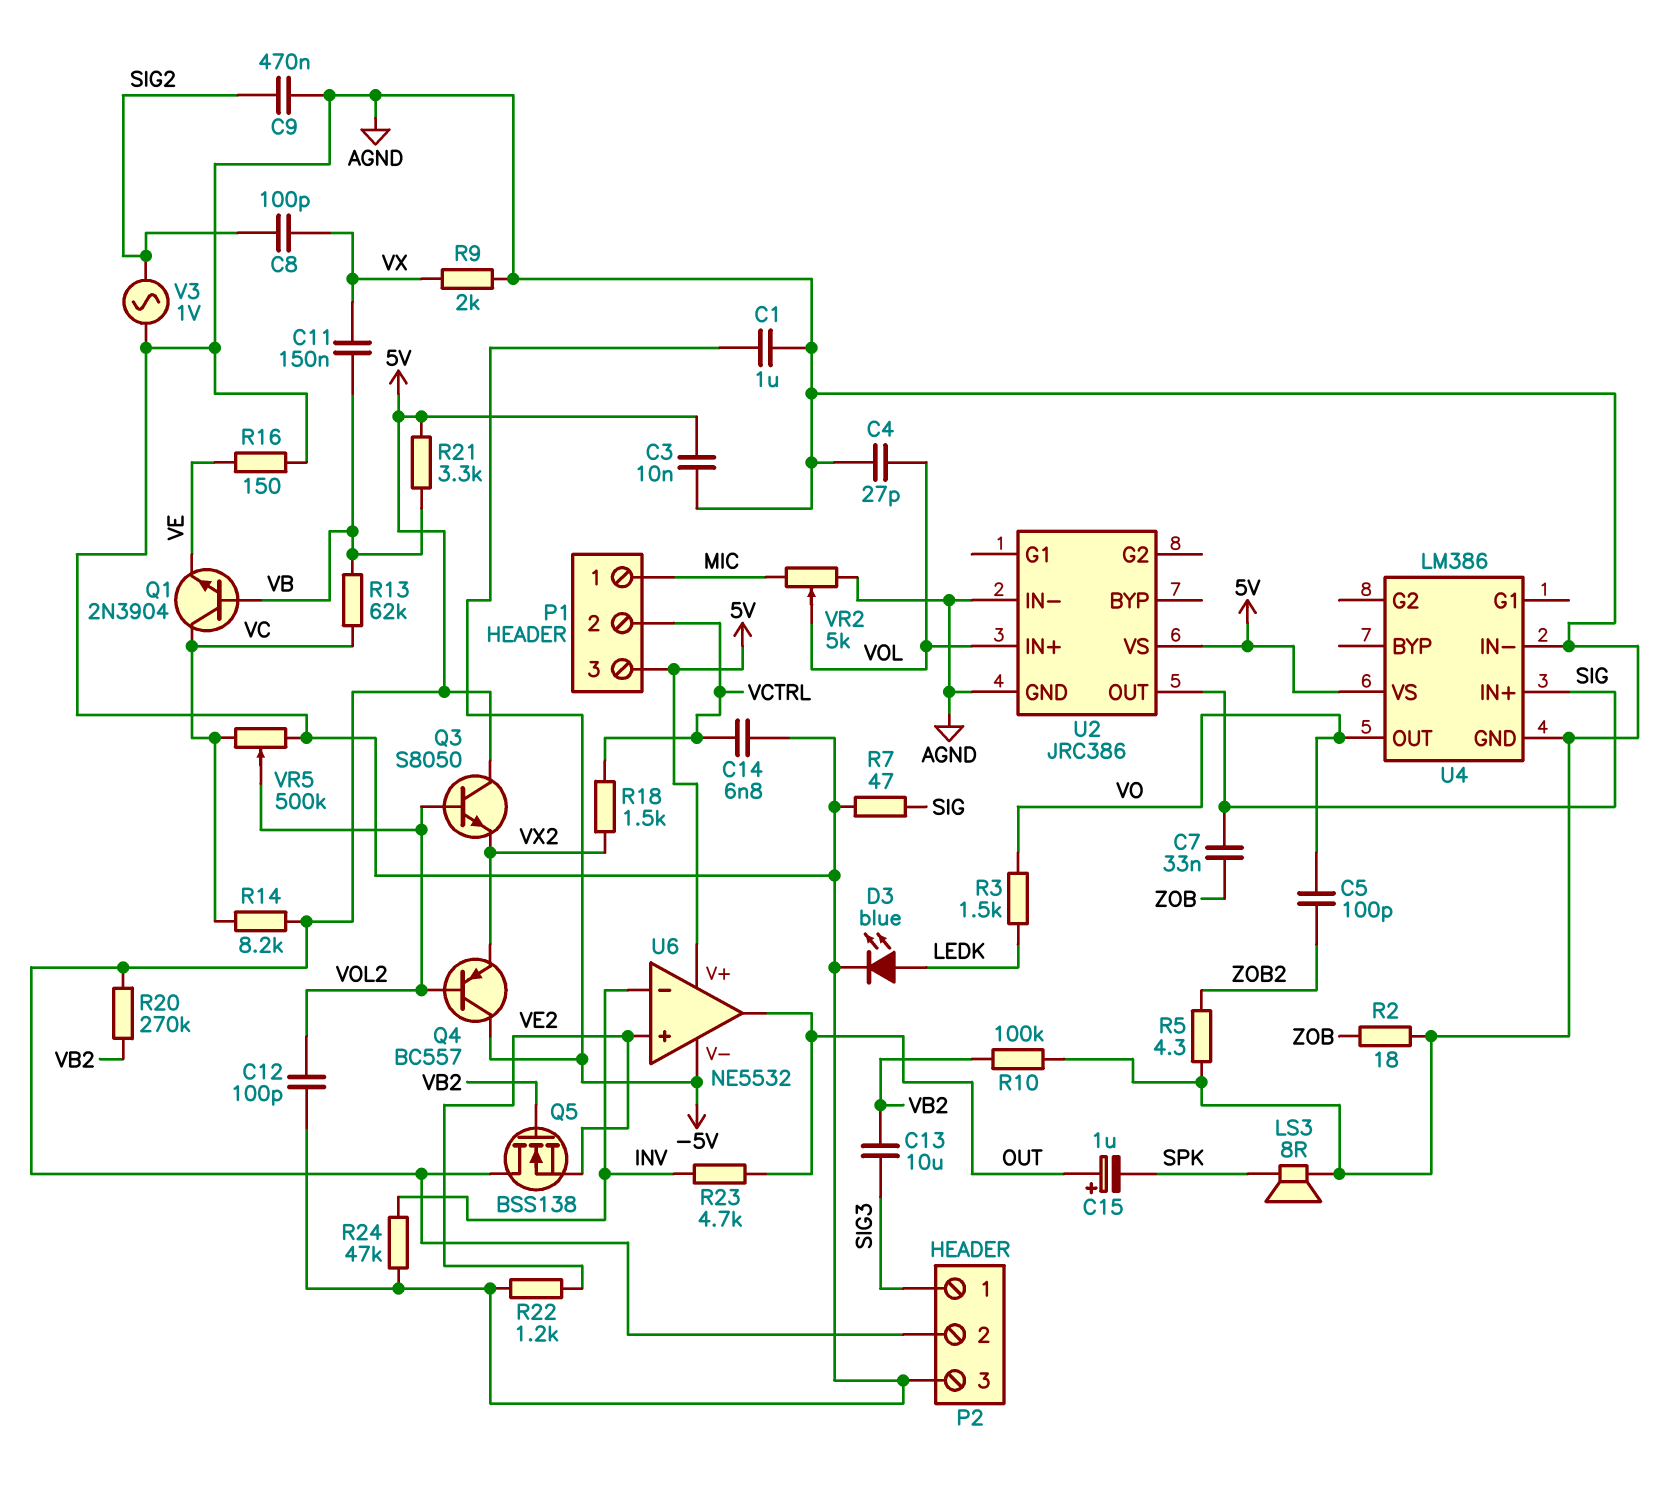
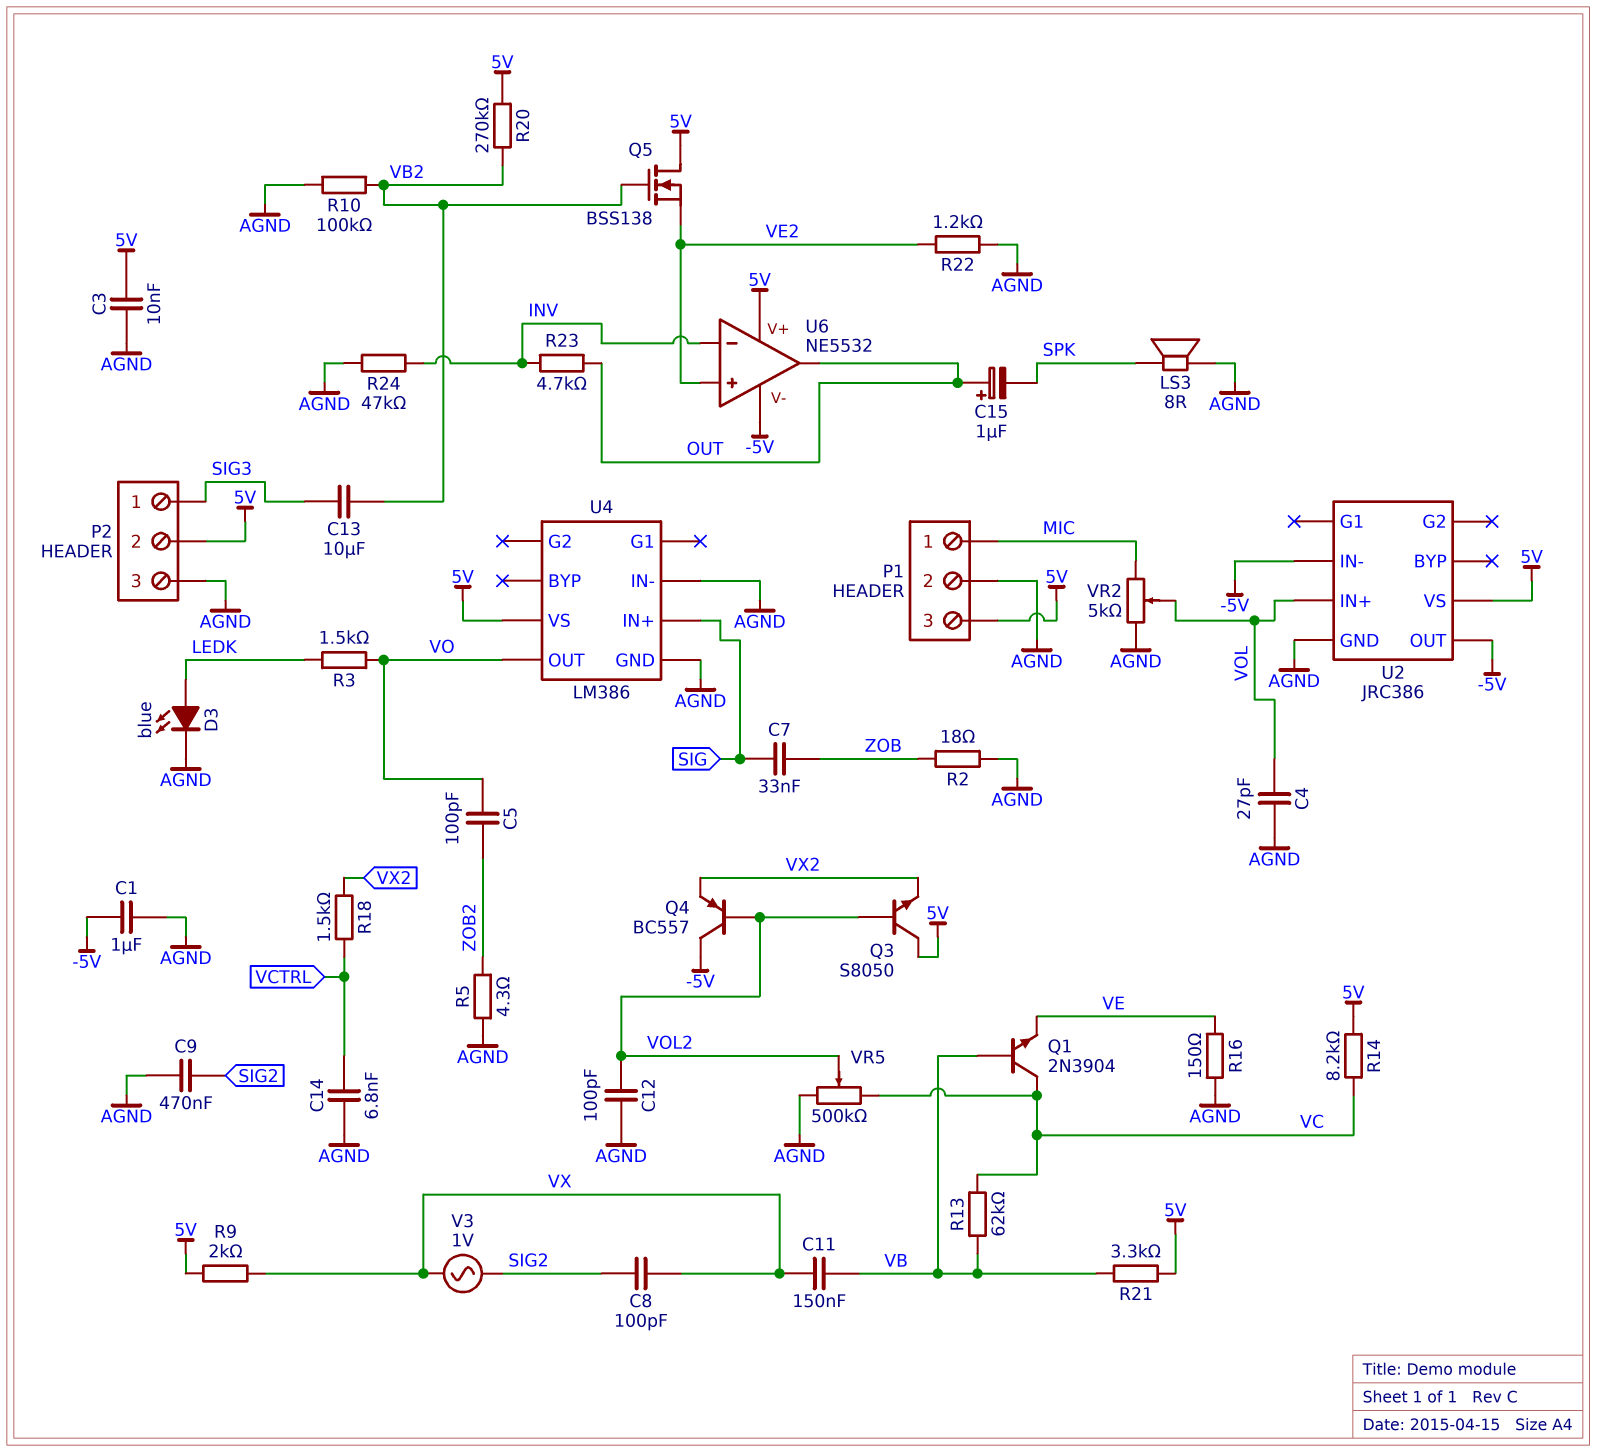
P1 pin 2: VCTRL -> AGND
R7: 47 (AGND, SIG) -> none
R9: 2k (AGND, VX) -> 2k (5V, VX)
U2 pin IN-: AGND -> -5V
U2 pin OUT: SIG -> -5V
V3: AC 1V (AGND, SIG2) -> AC 1V (SIG2, VX)

